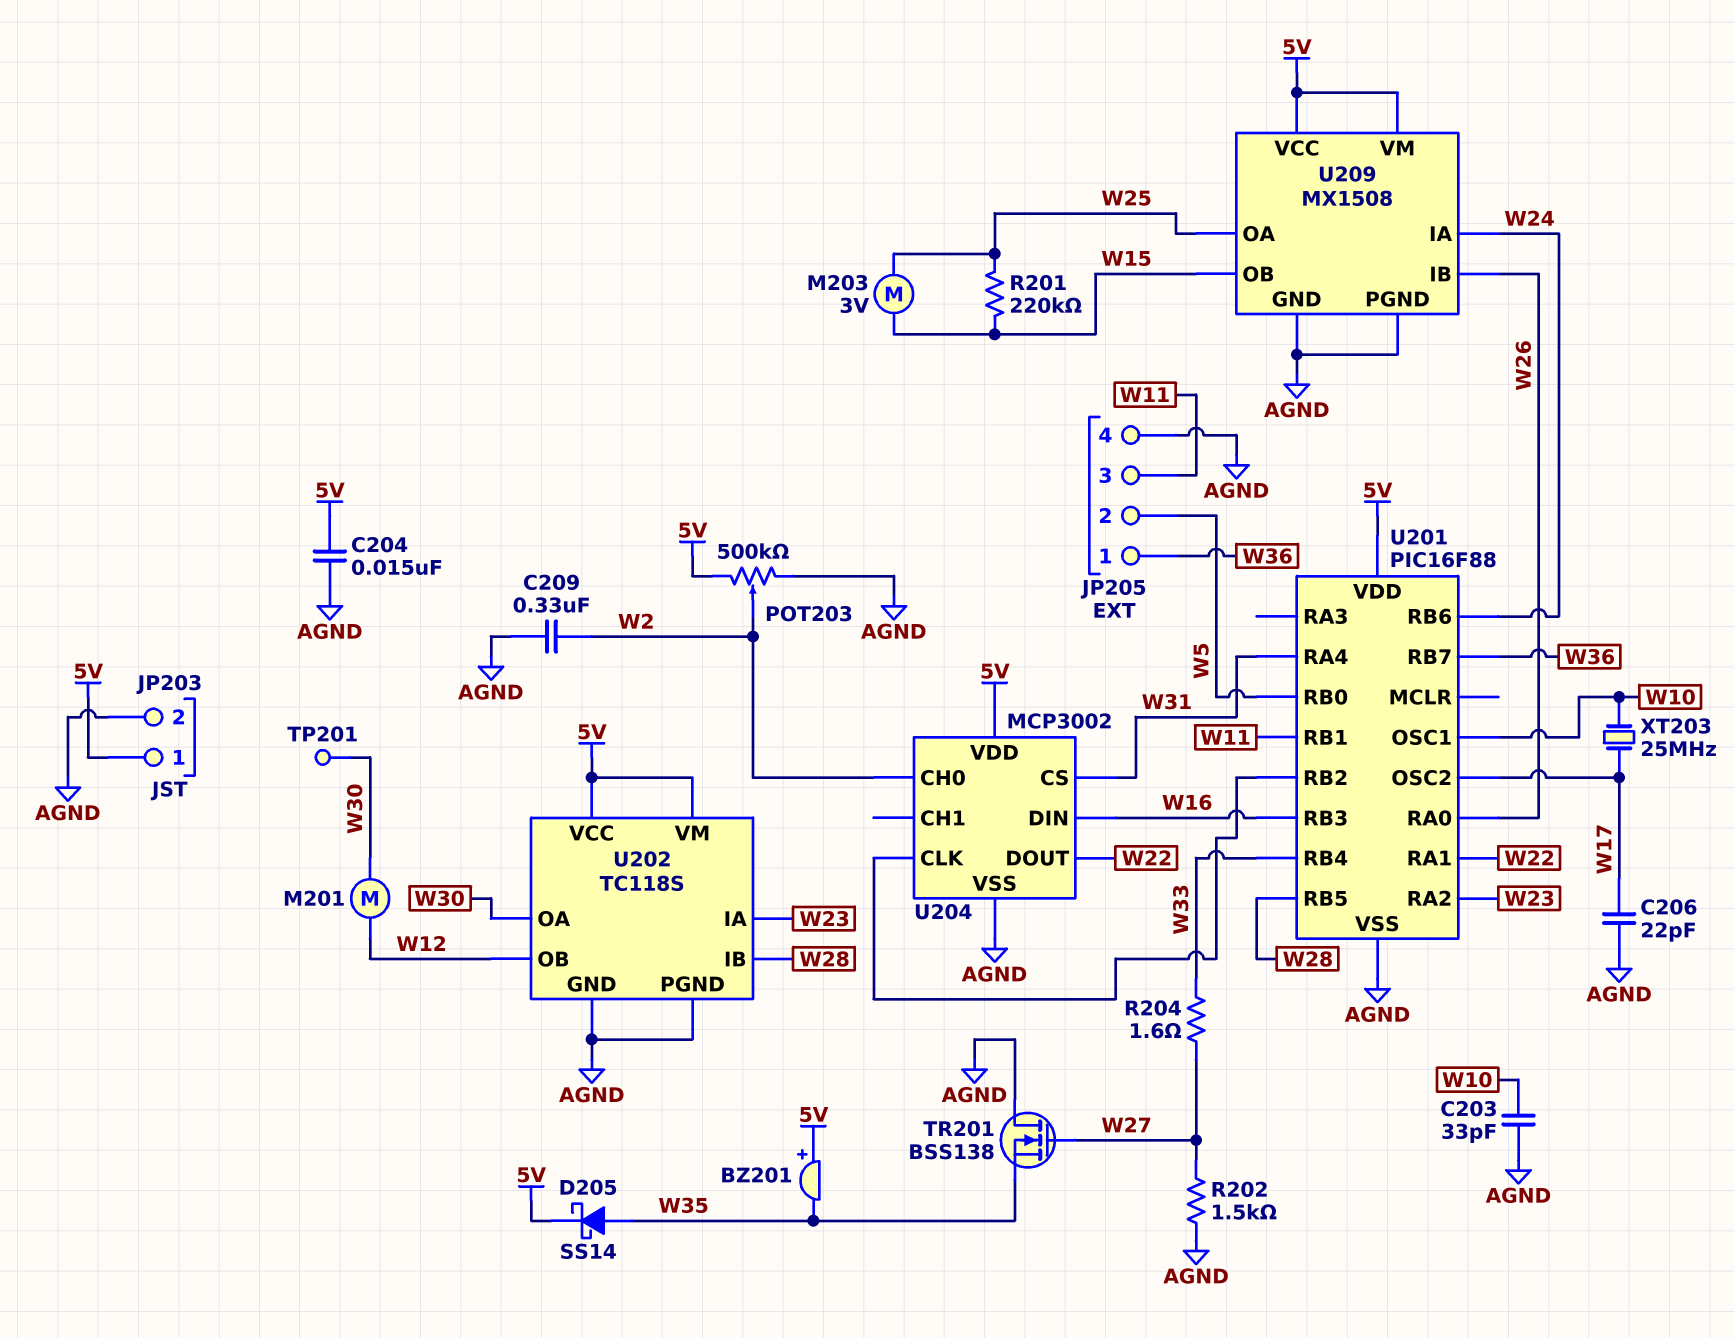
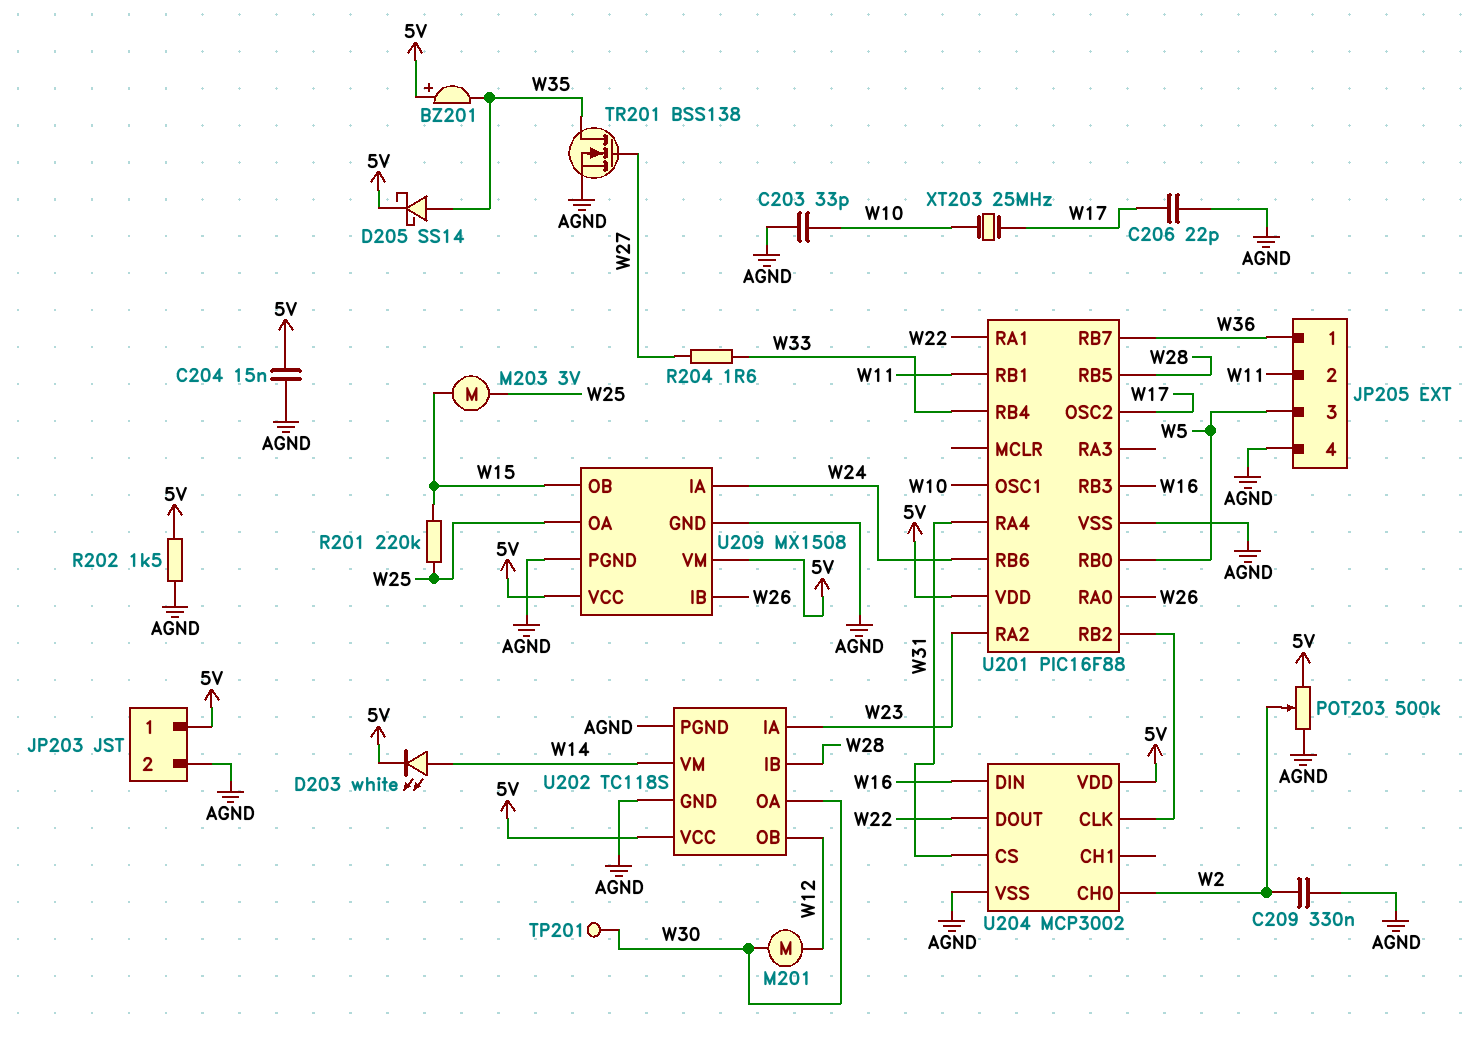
D203: none -> LED white (A W14, K 5V)
JP205 pin 2: W5 -> W11
JP205 pin 3: W11 -> W5
R202: 1.5k (AGND, W27) -> 1.5k (5V, AGND)
TR201: NMOS BSS138 (G W27, D AGND, S W35) -> NMOS BSS138 (G W27, D W35, S AGND)
U202 pin VM: 5V -> W14

